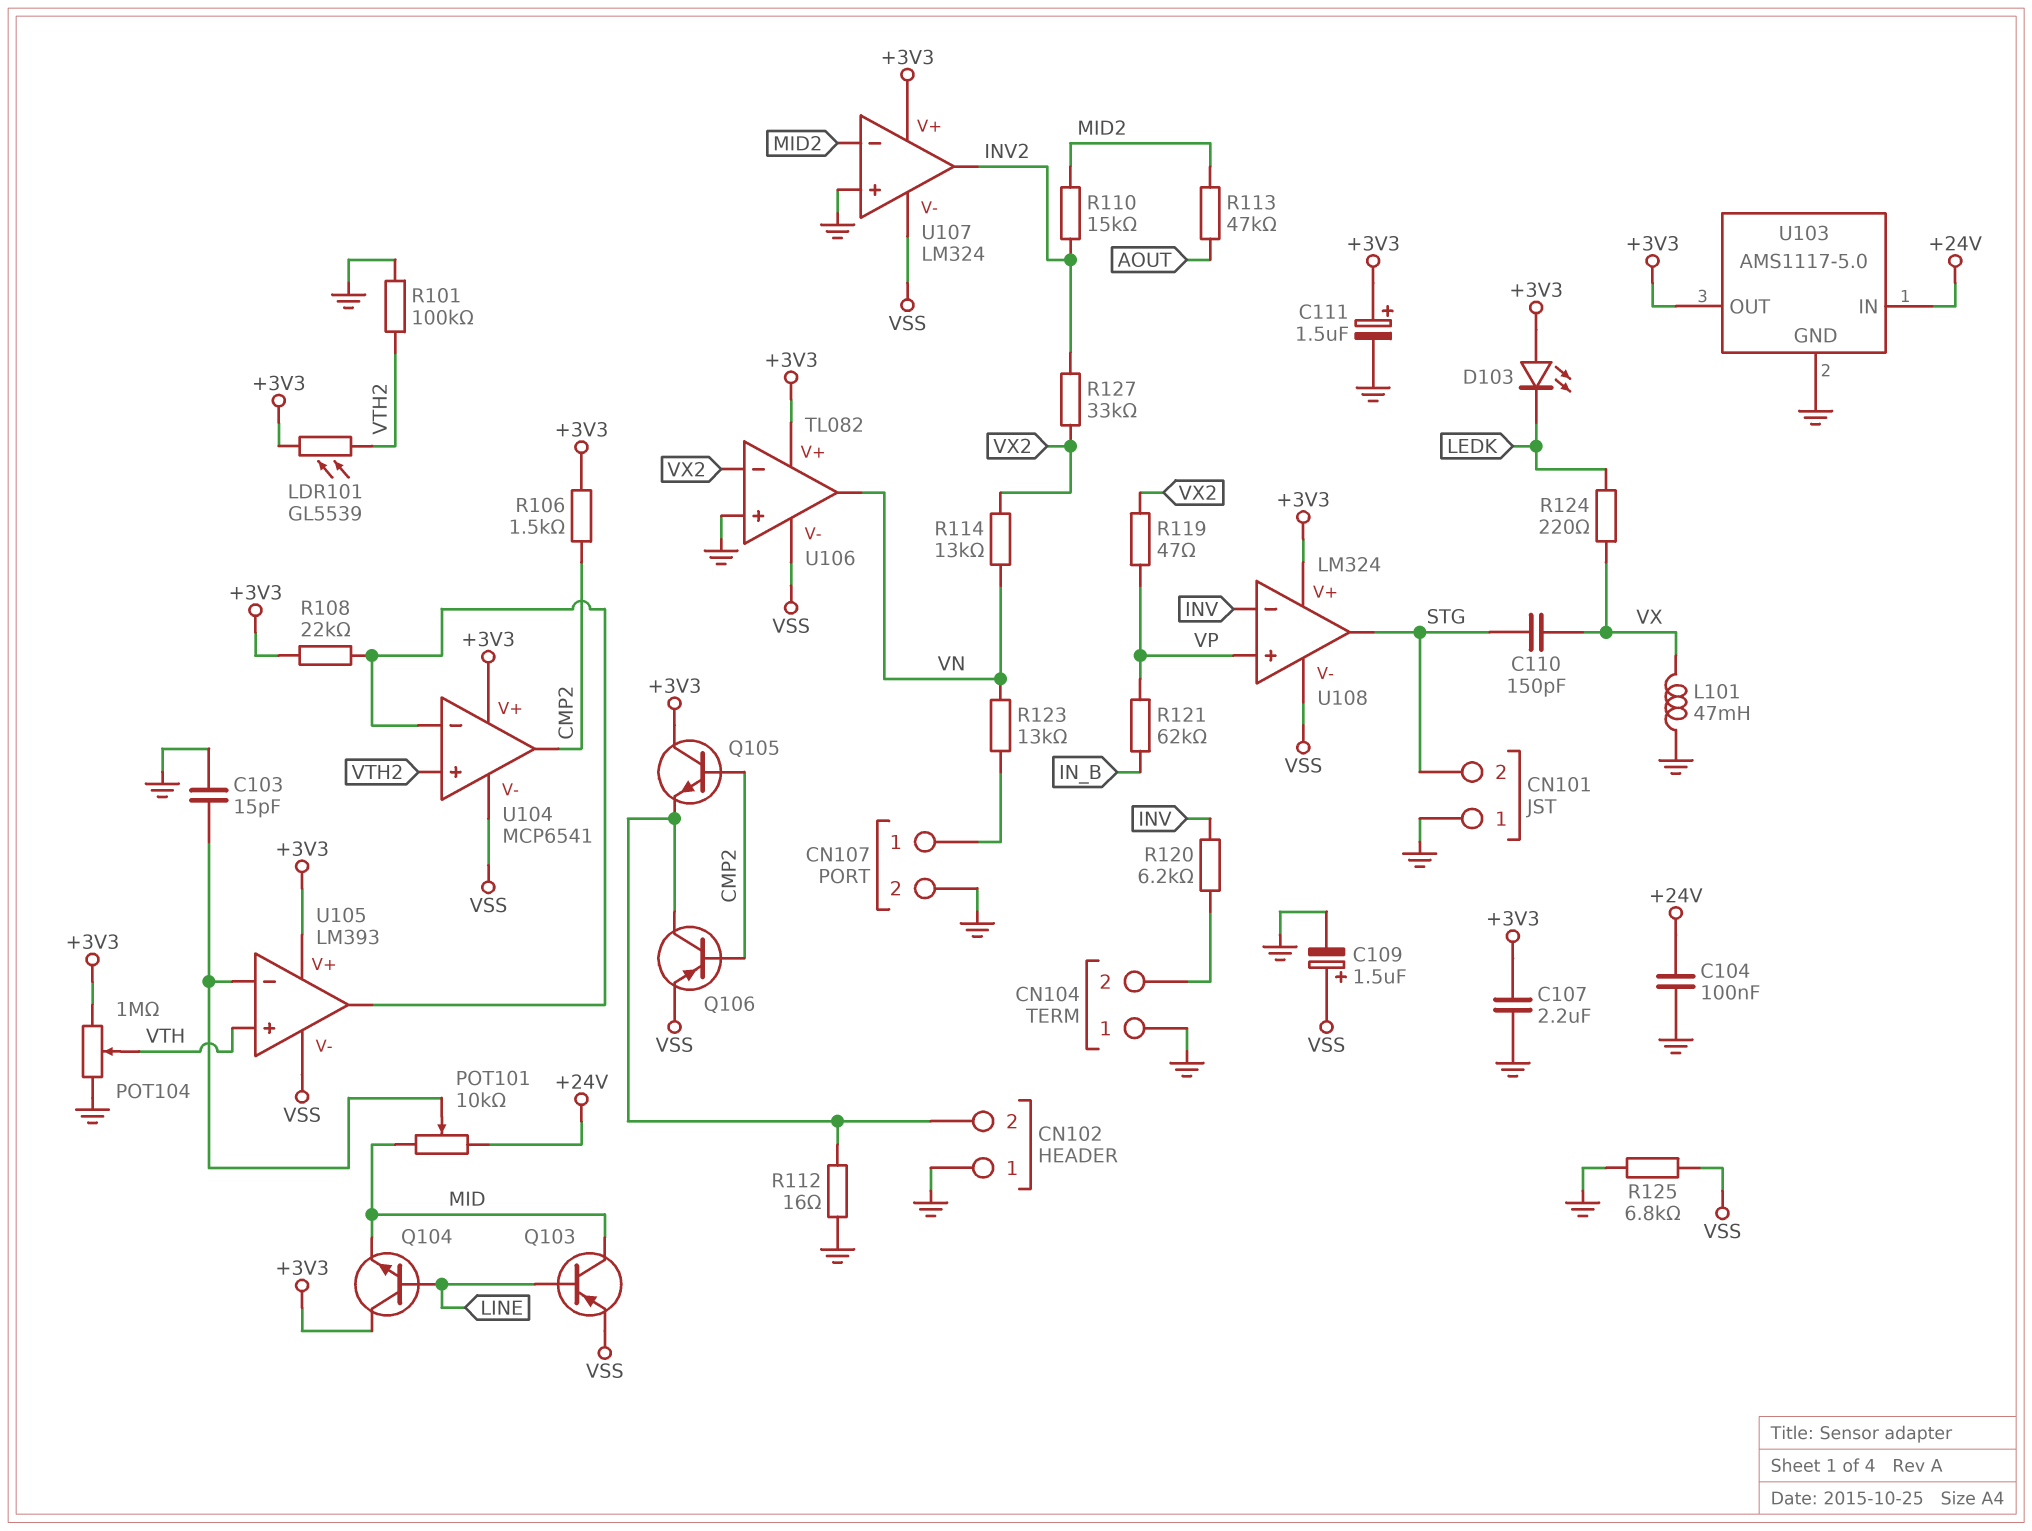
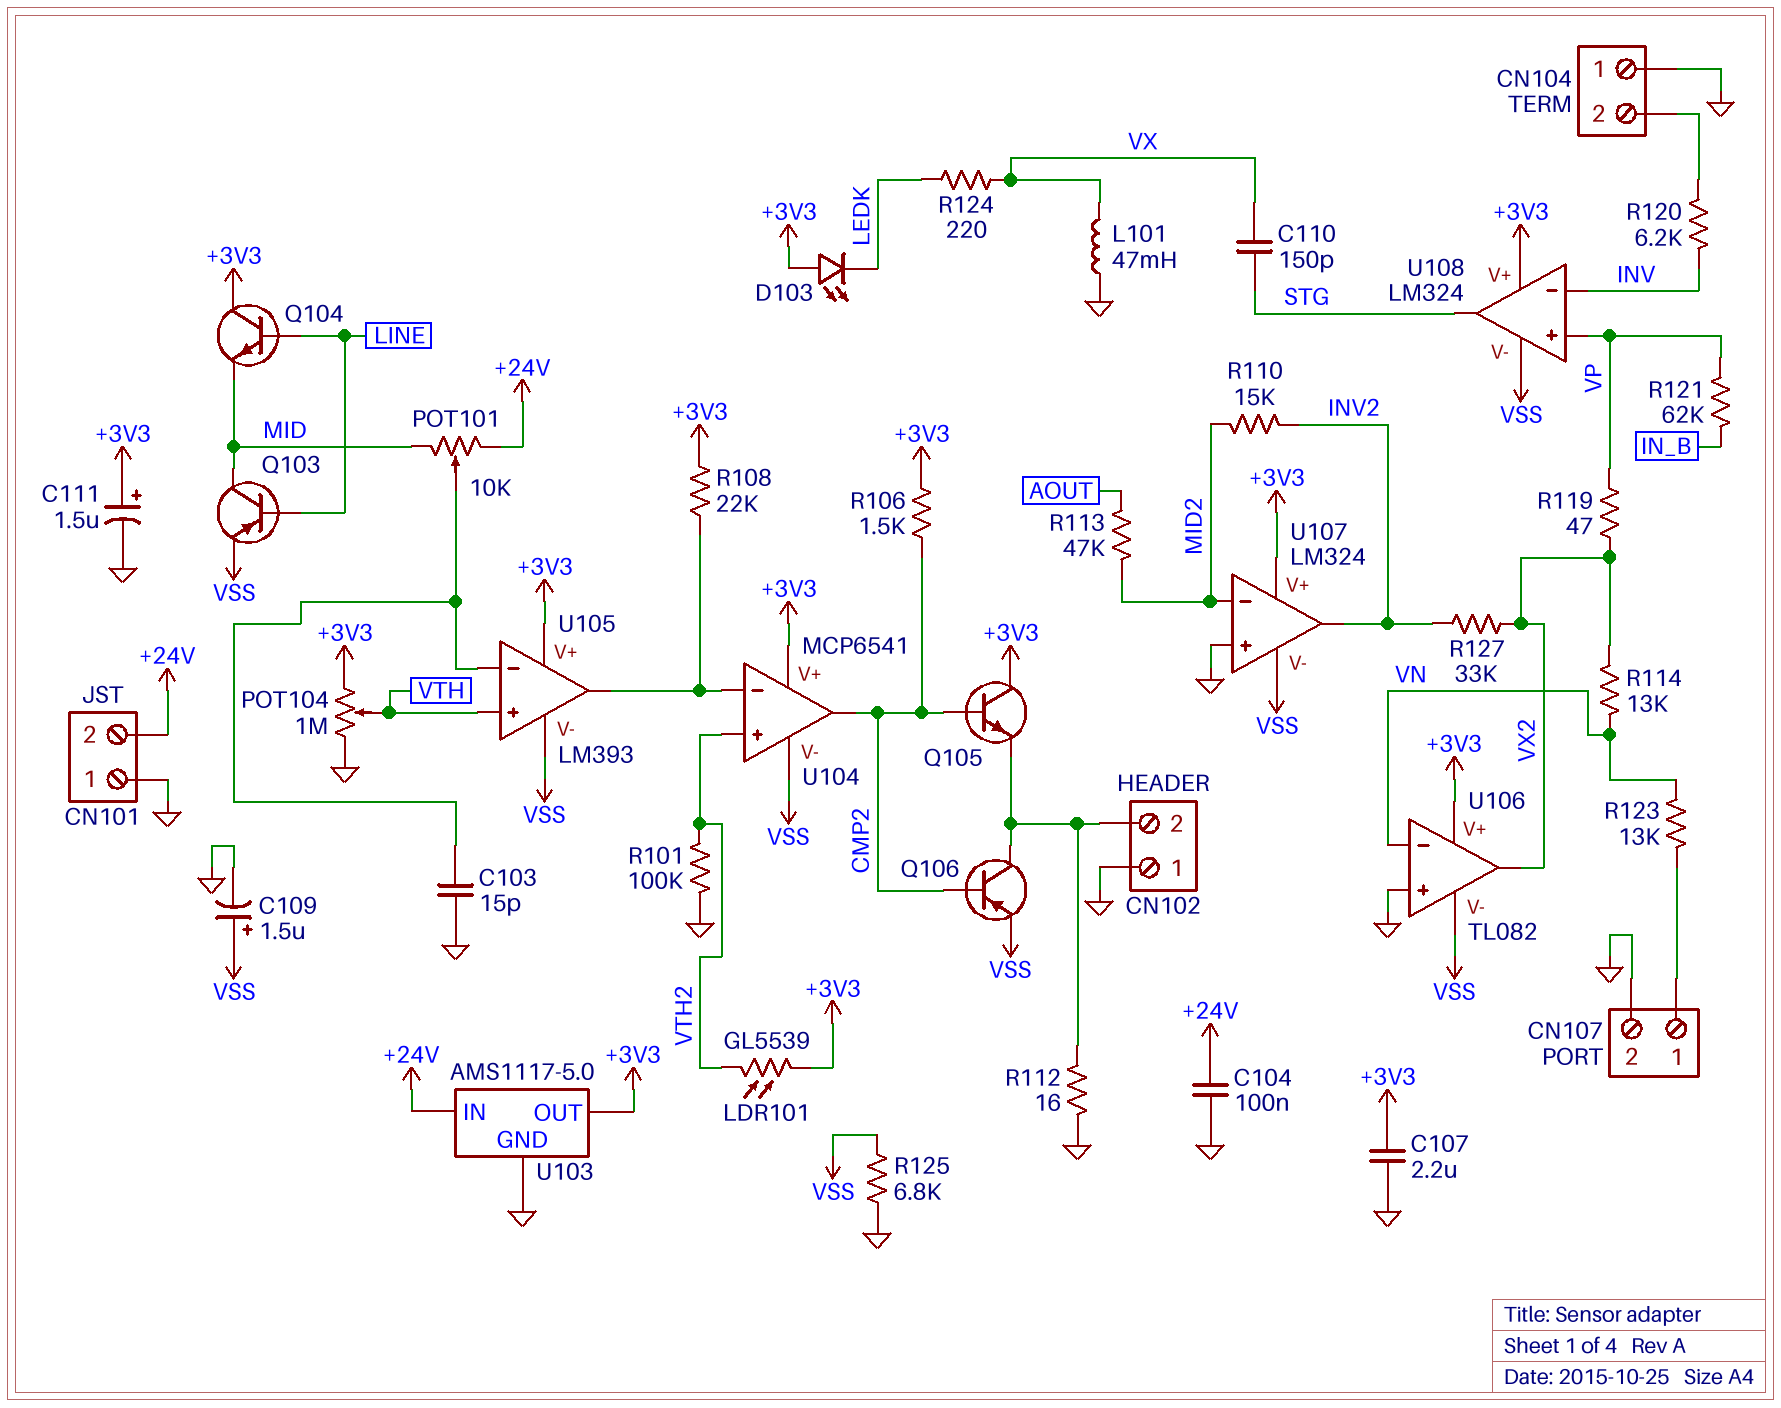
CN101 pin 2: STG -> +24V
U106 pin in-: VX2 -> VN
U106 pin out: VN -> VX2

